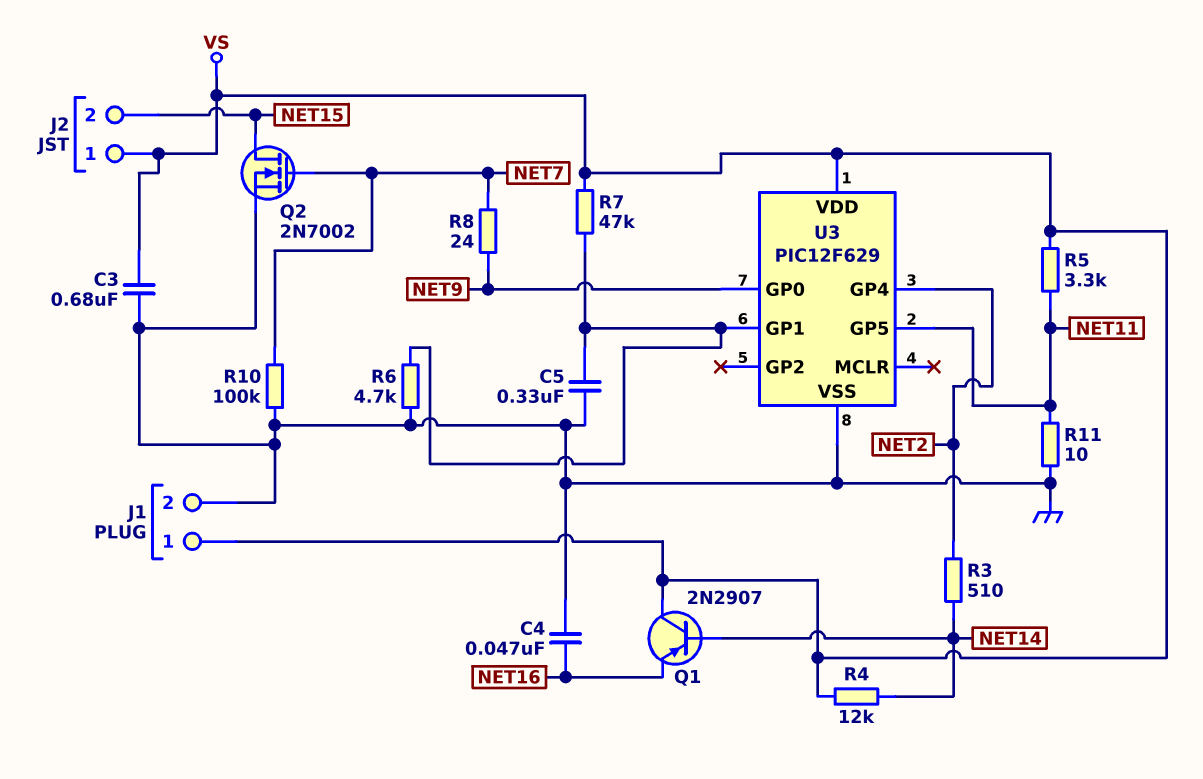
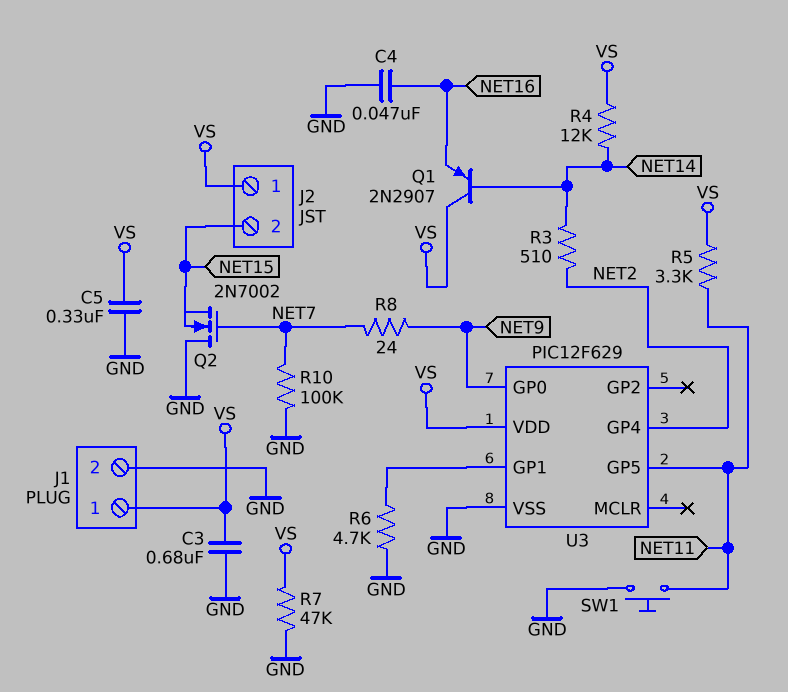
C5: 330nF (GND, U3/GP1) -> 330nF (GND, VS)
Q2: NMOS 2N7002 (G NET7, D NET15, S GND) -> NMOS 2N7002 (G NET7, D GND, S NET15)
R7: 47k (U3/GP1, VS) -> 47k (GND, VS)
R11: 10 (GND, NET11) -> none
SW1: none -> button (GND, NET11)

